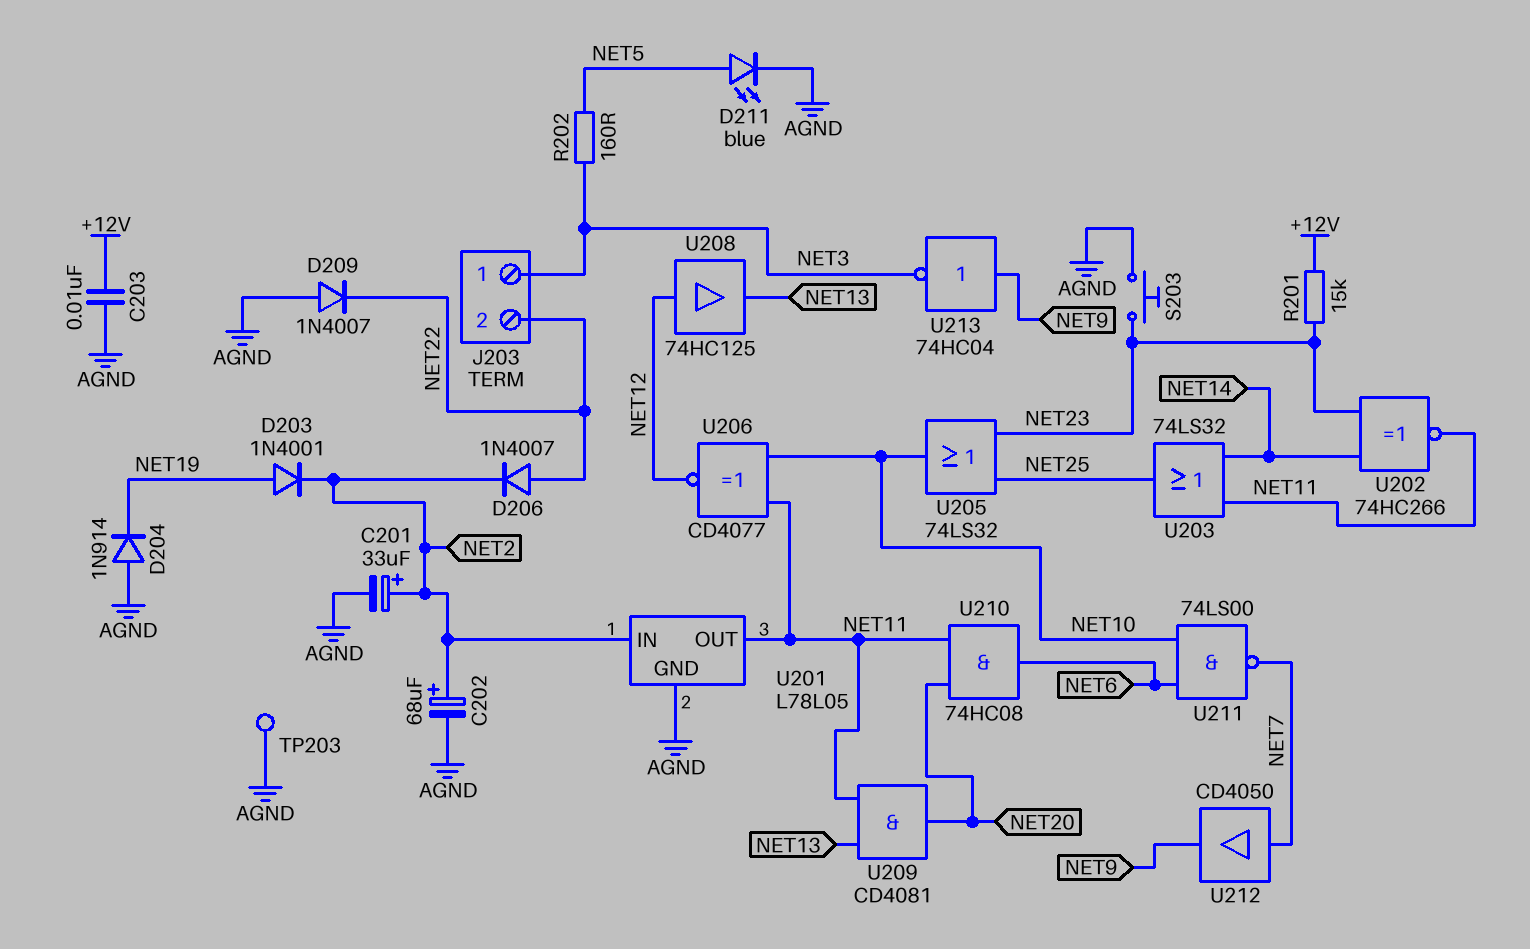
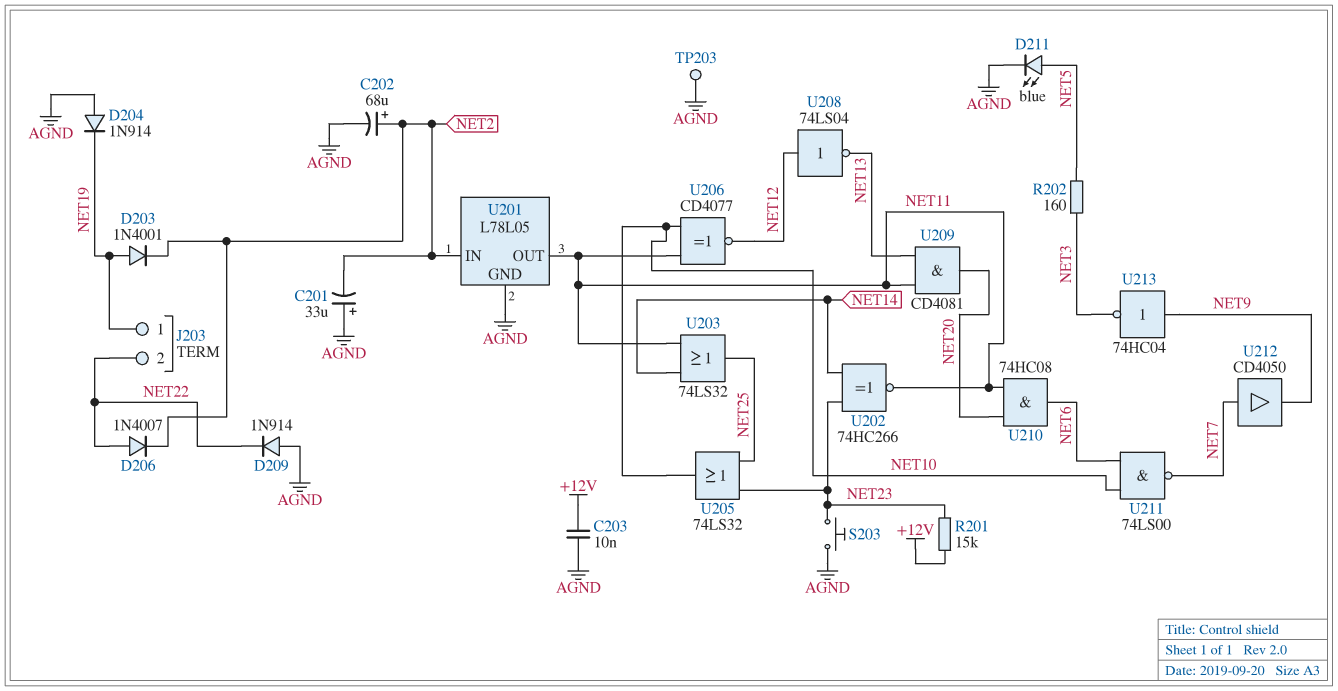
C201: 33uF (plus NET2, minus AGND) -> 33uF (plus AGND, minus NET2)
D209: diode 1N4007 (A AGND, K NET22) -> diode 1N914 (A AGND, K NET22)
J203 pin 1: NET3 -> NET19
U208: buffer 74HC125 (in NET12, out NET13) -> NOT 74LS04 (in NET12, out NET13)

